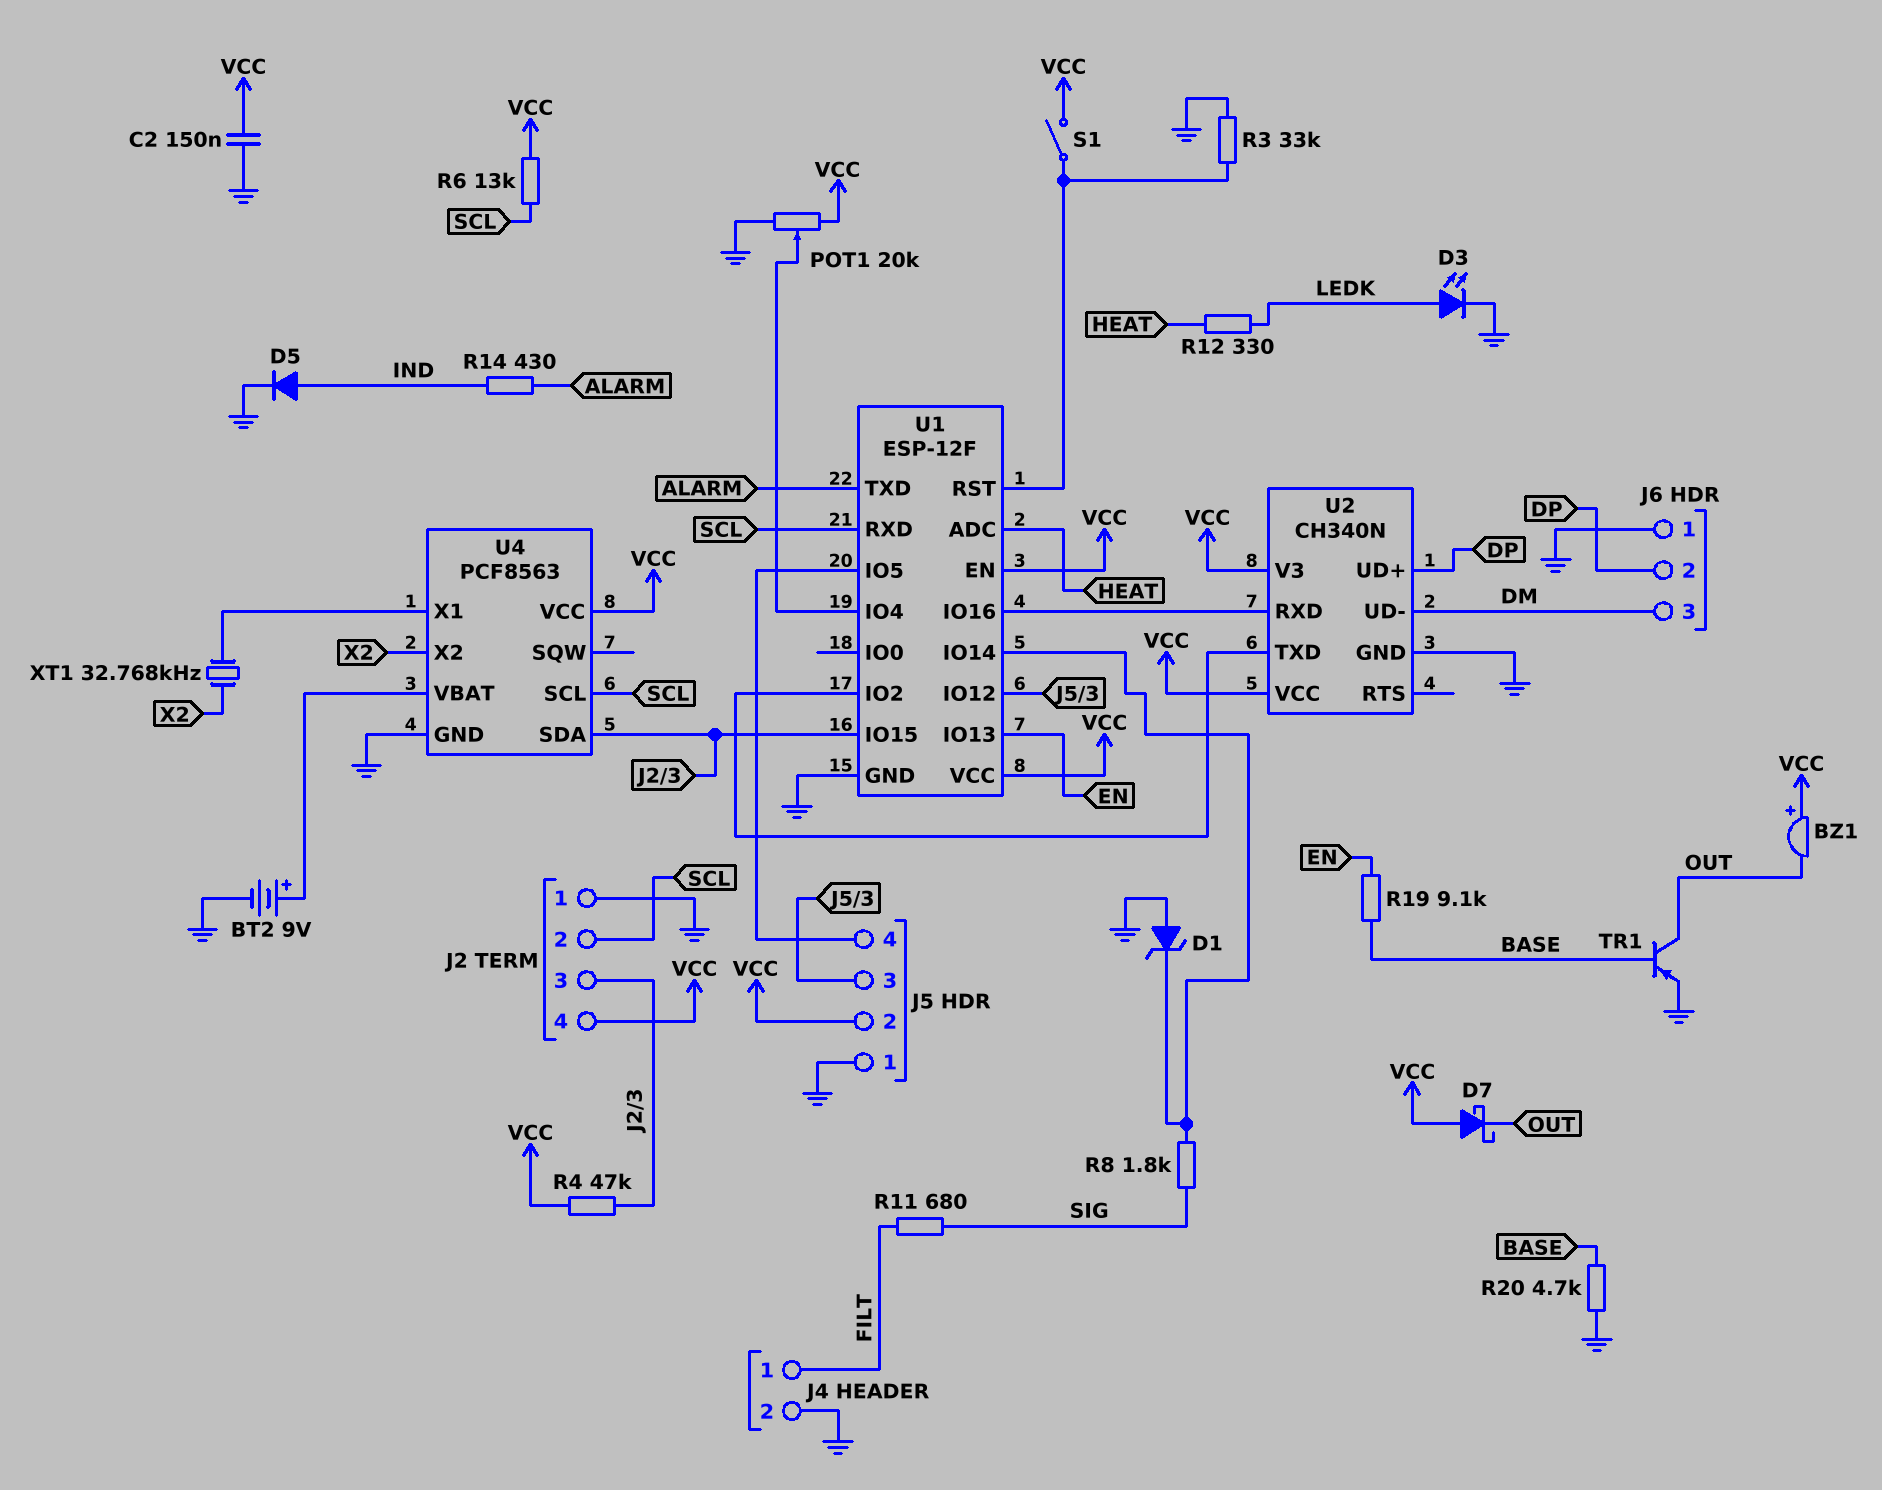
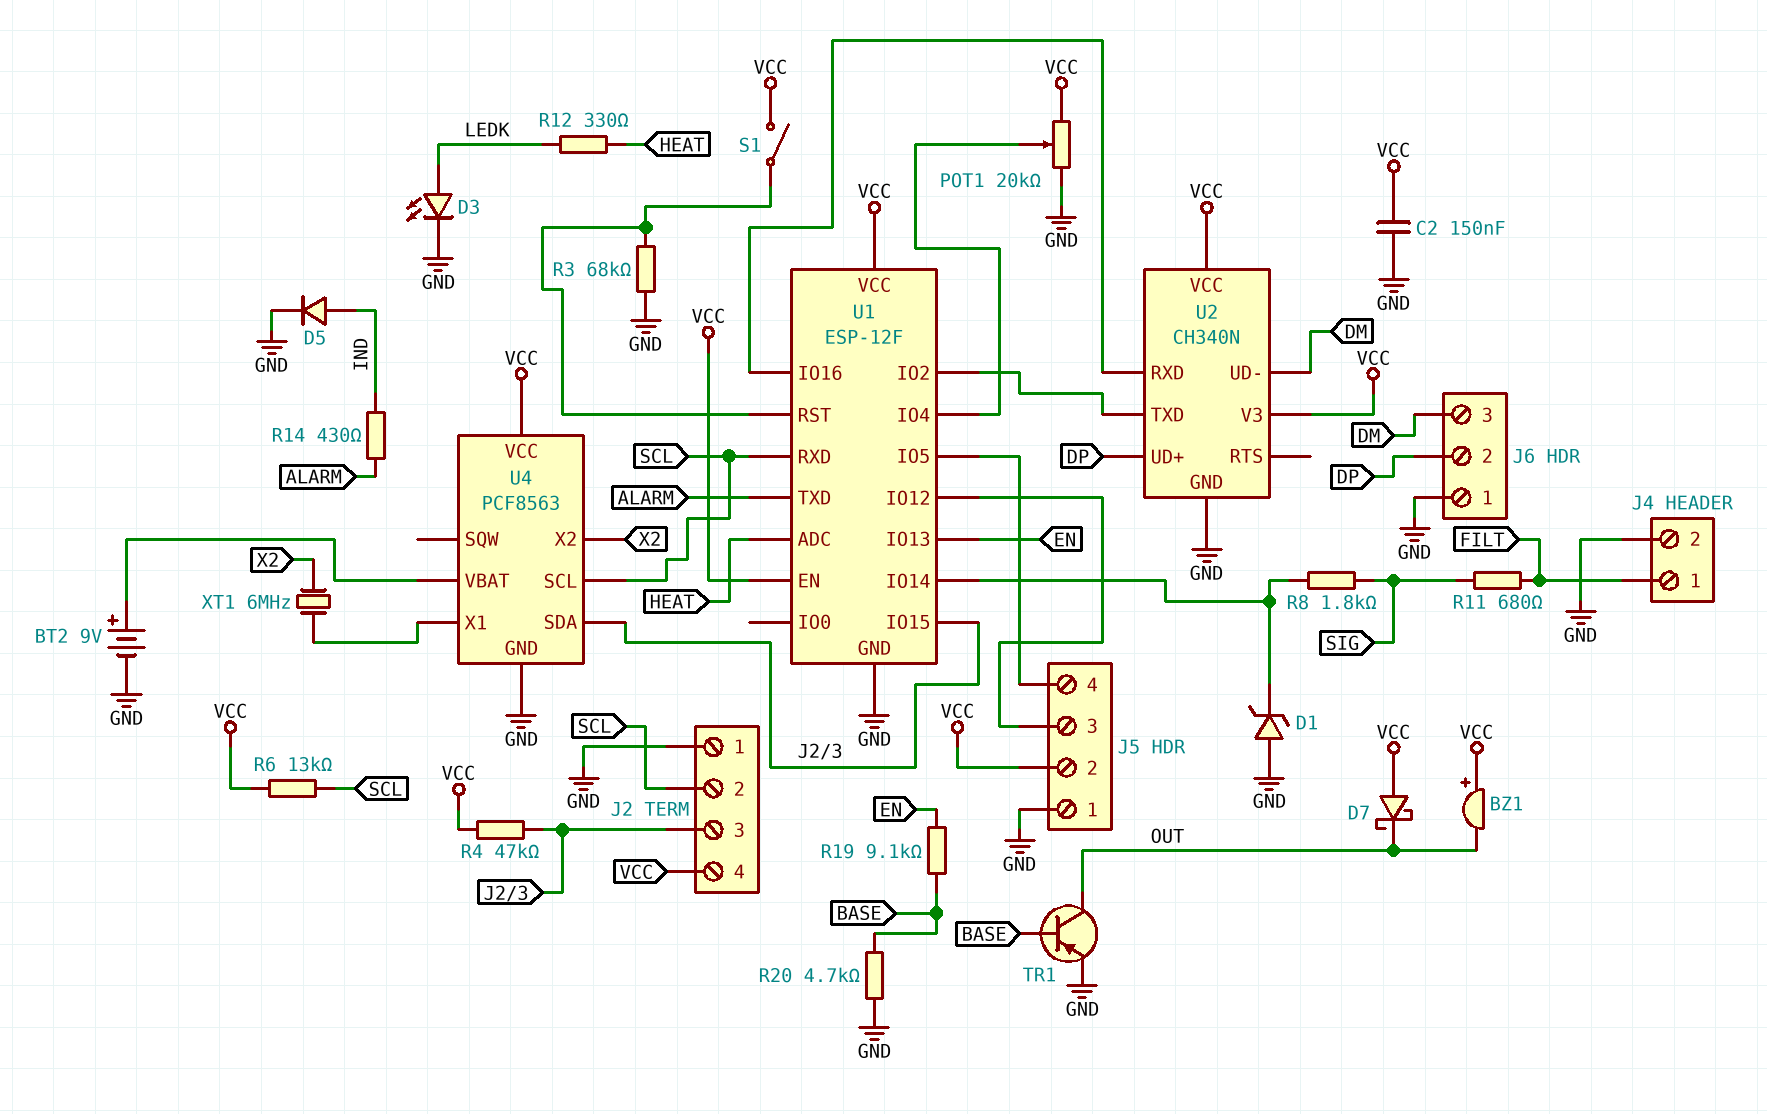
R3: 33k (GND, U1/RST) -> 68k (GND, U1/RST)
XT1: 32.768kHz (U4/X1, X2) -> 6MHz (U4/X1, X2)

